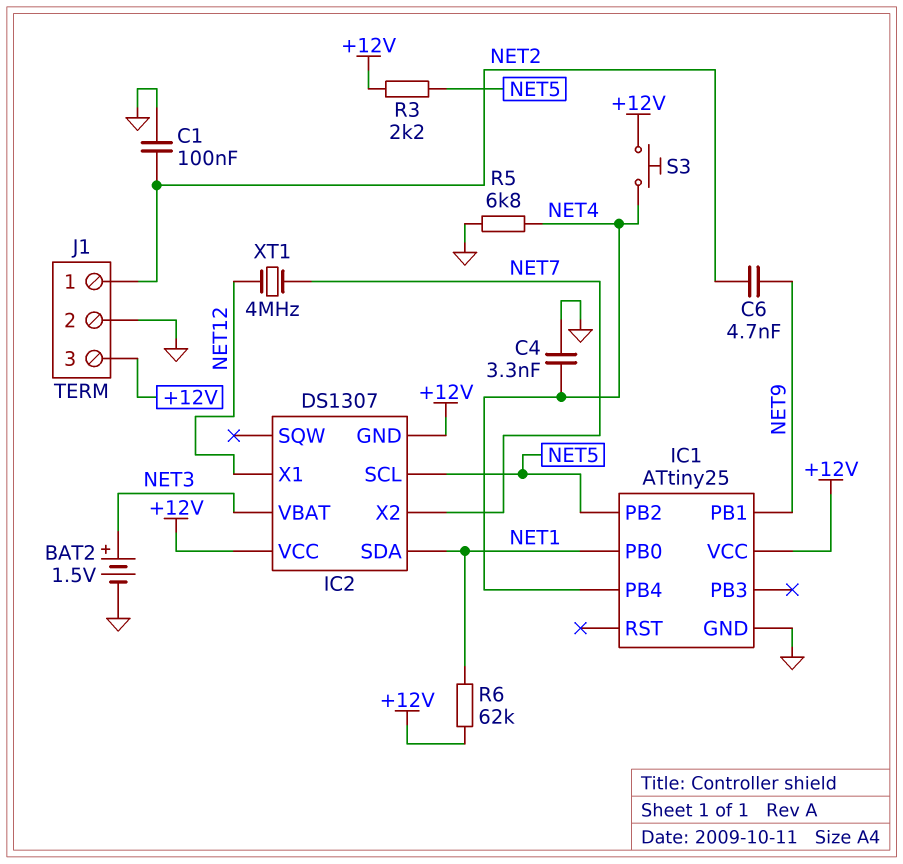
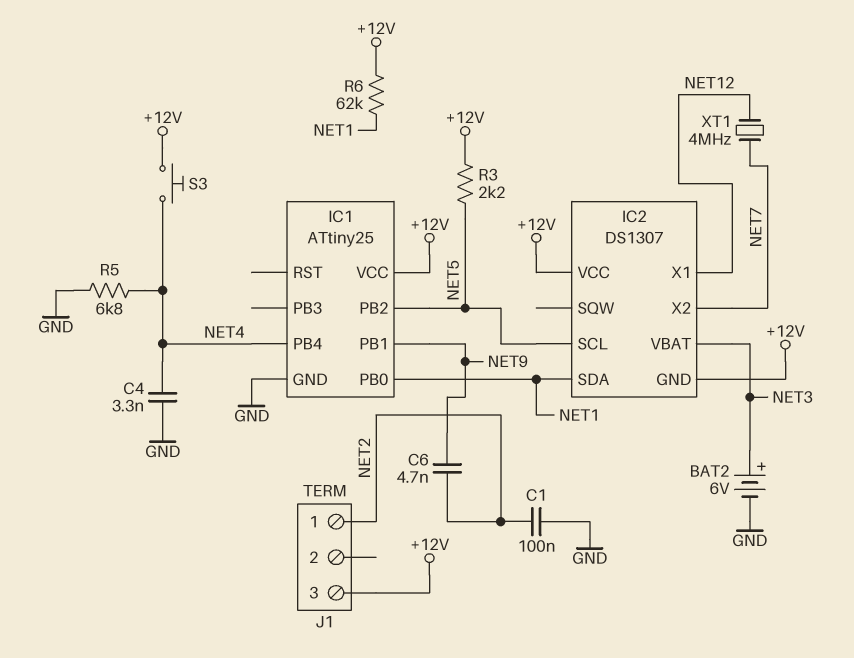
BAT2: 1.5V (plus NET3, minus GND) -> 6V (plus NET3, minus GND)
J1 pin 2: GND -> none

